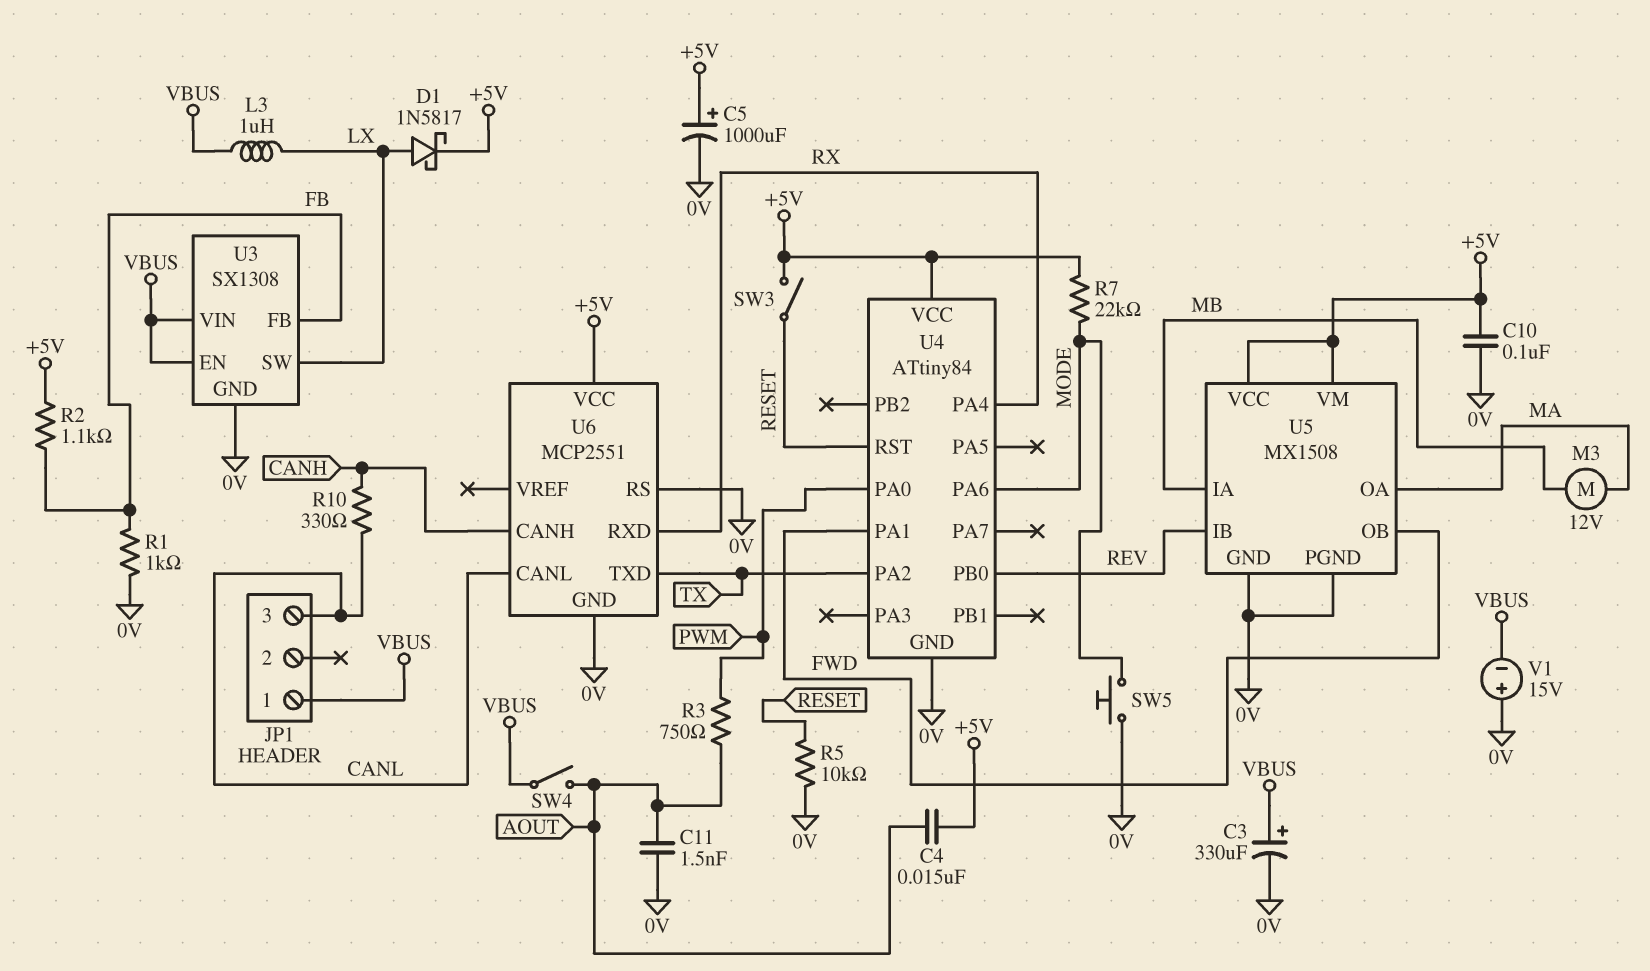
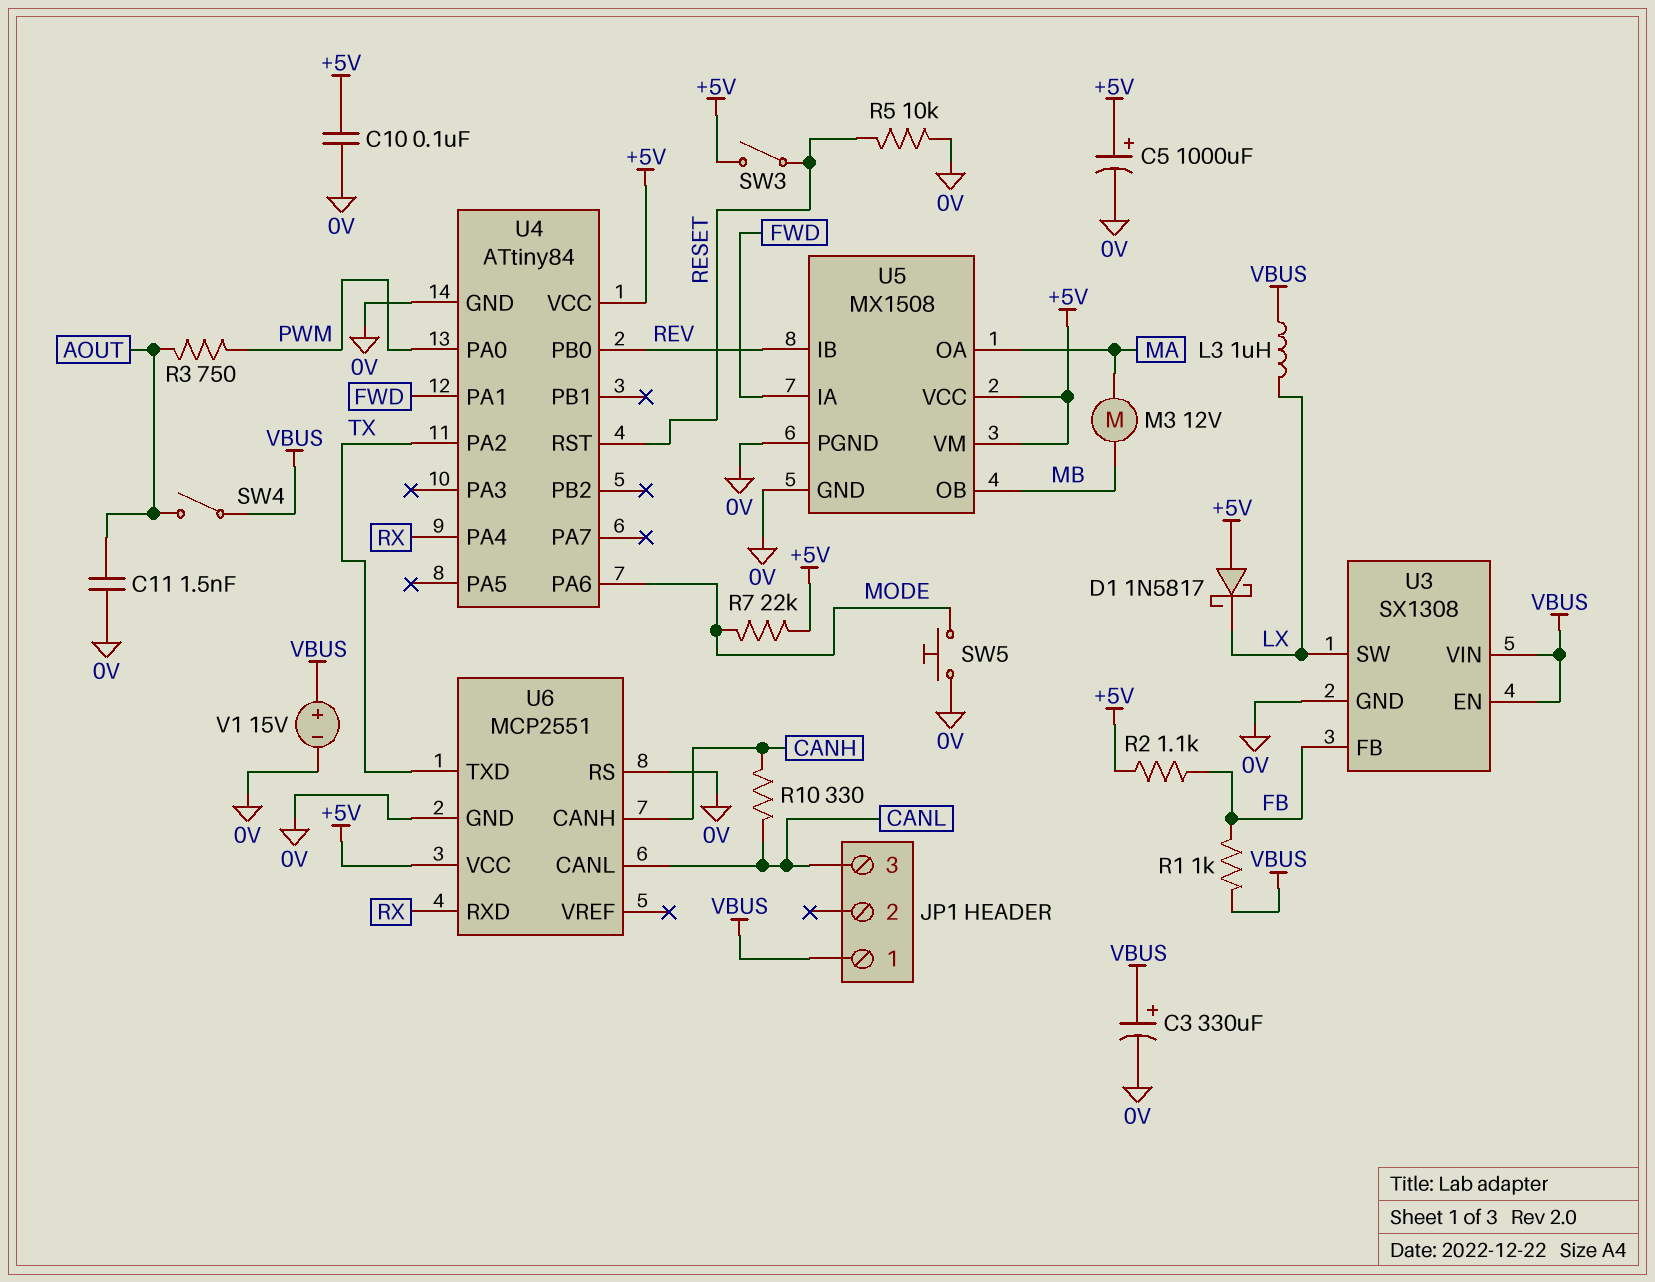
C4: 15nF (+5V, AOUT) -> none
D1: schottky 1N5817 (A LX, K +5V) -> schottky 1N5817 (A +5V, K LX)
R1: 1k (0V, FB) -> 1k (FB, VBUS)
U5 pin IA: MB -> FWD
U5 pin OB: FWD -> MB
V1: 15V (plus 0V, minus VBUS) -> 15V (plus VBUS, minus 0V)

